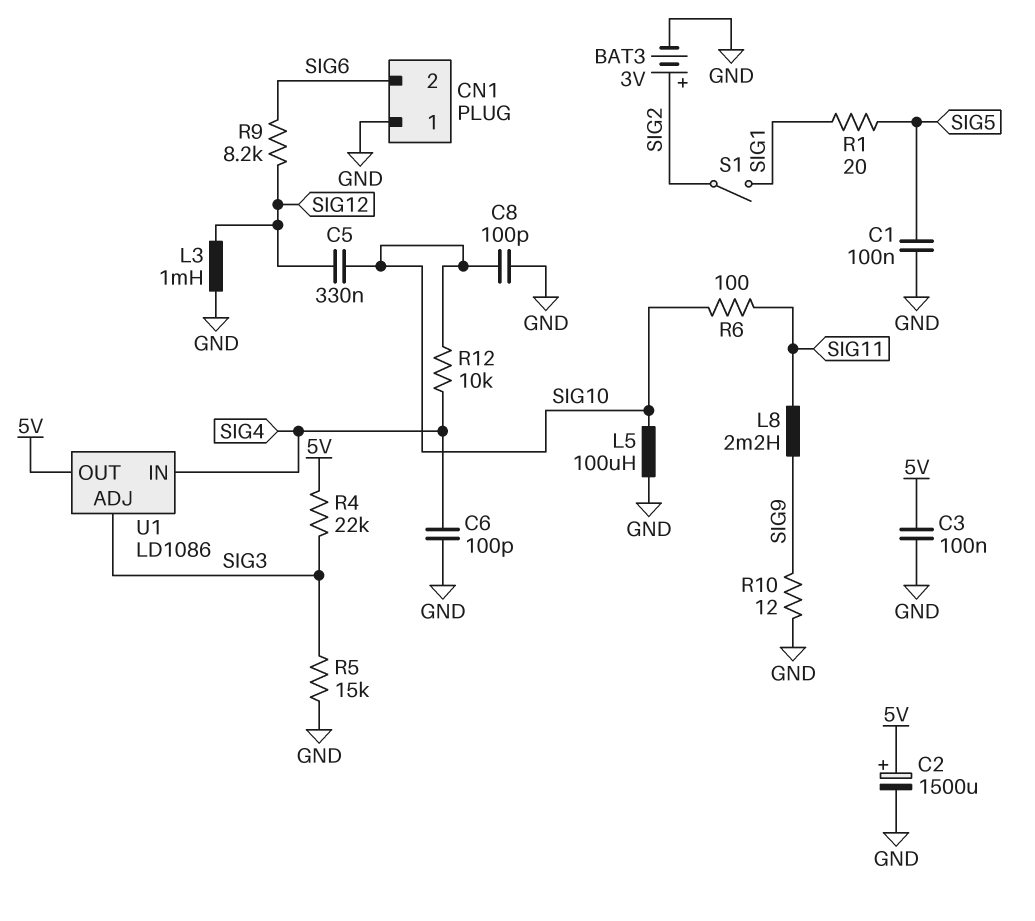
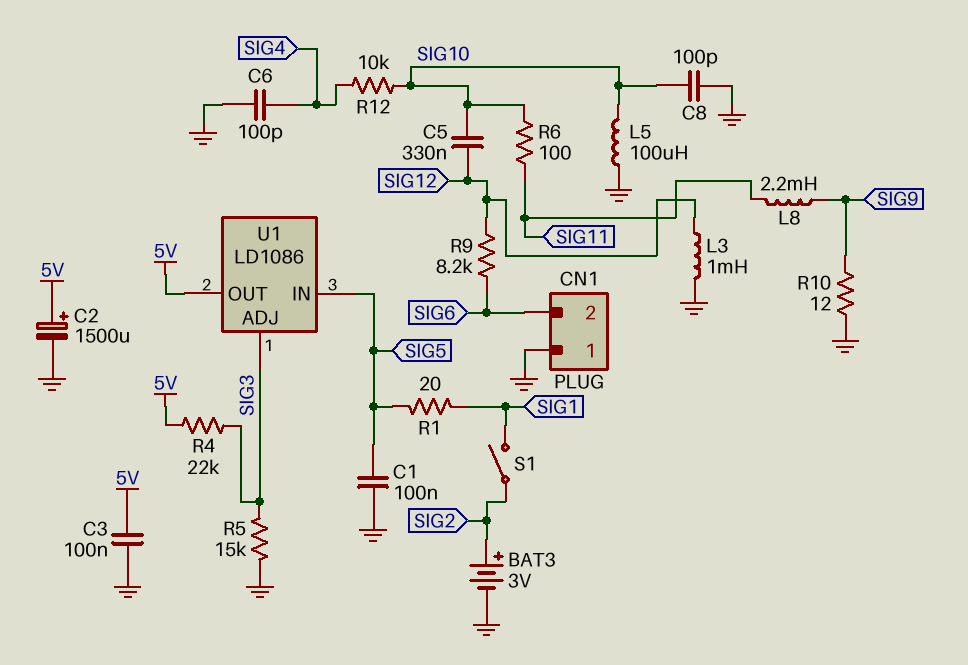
U1 pin IN: SIG4 -> SIG5

